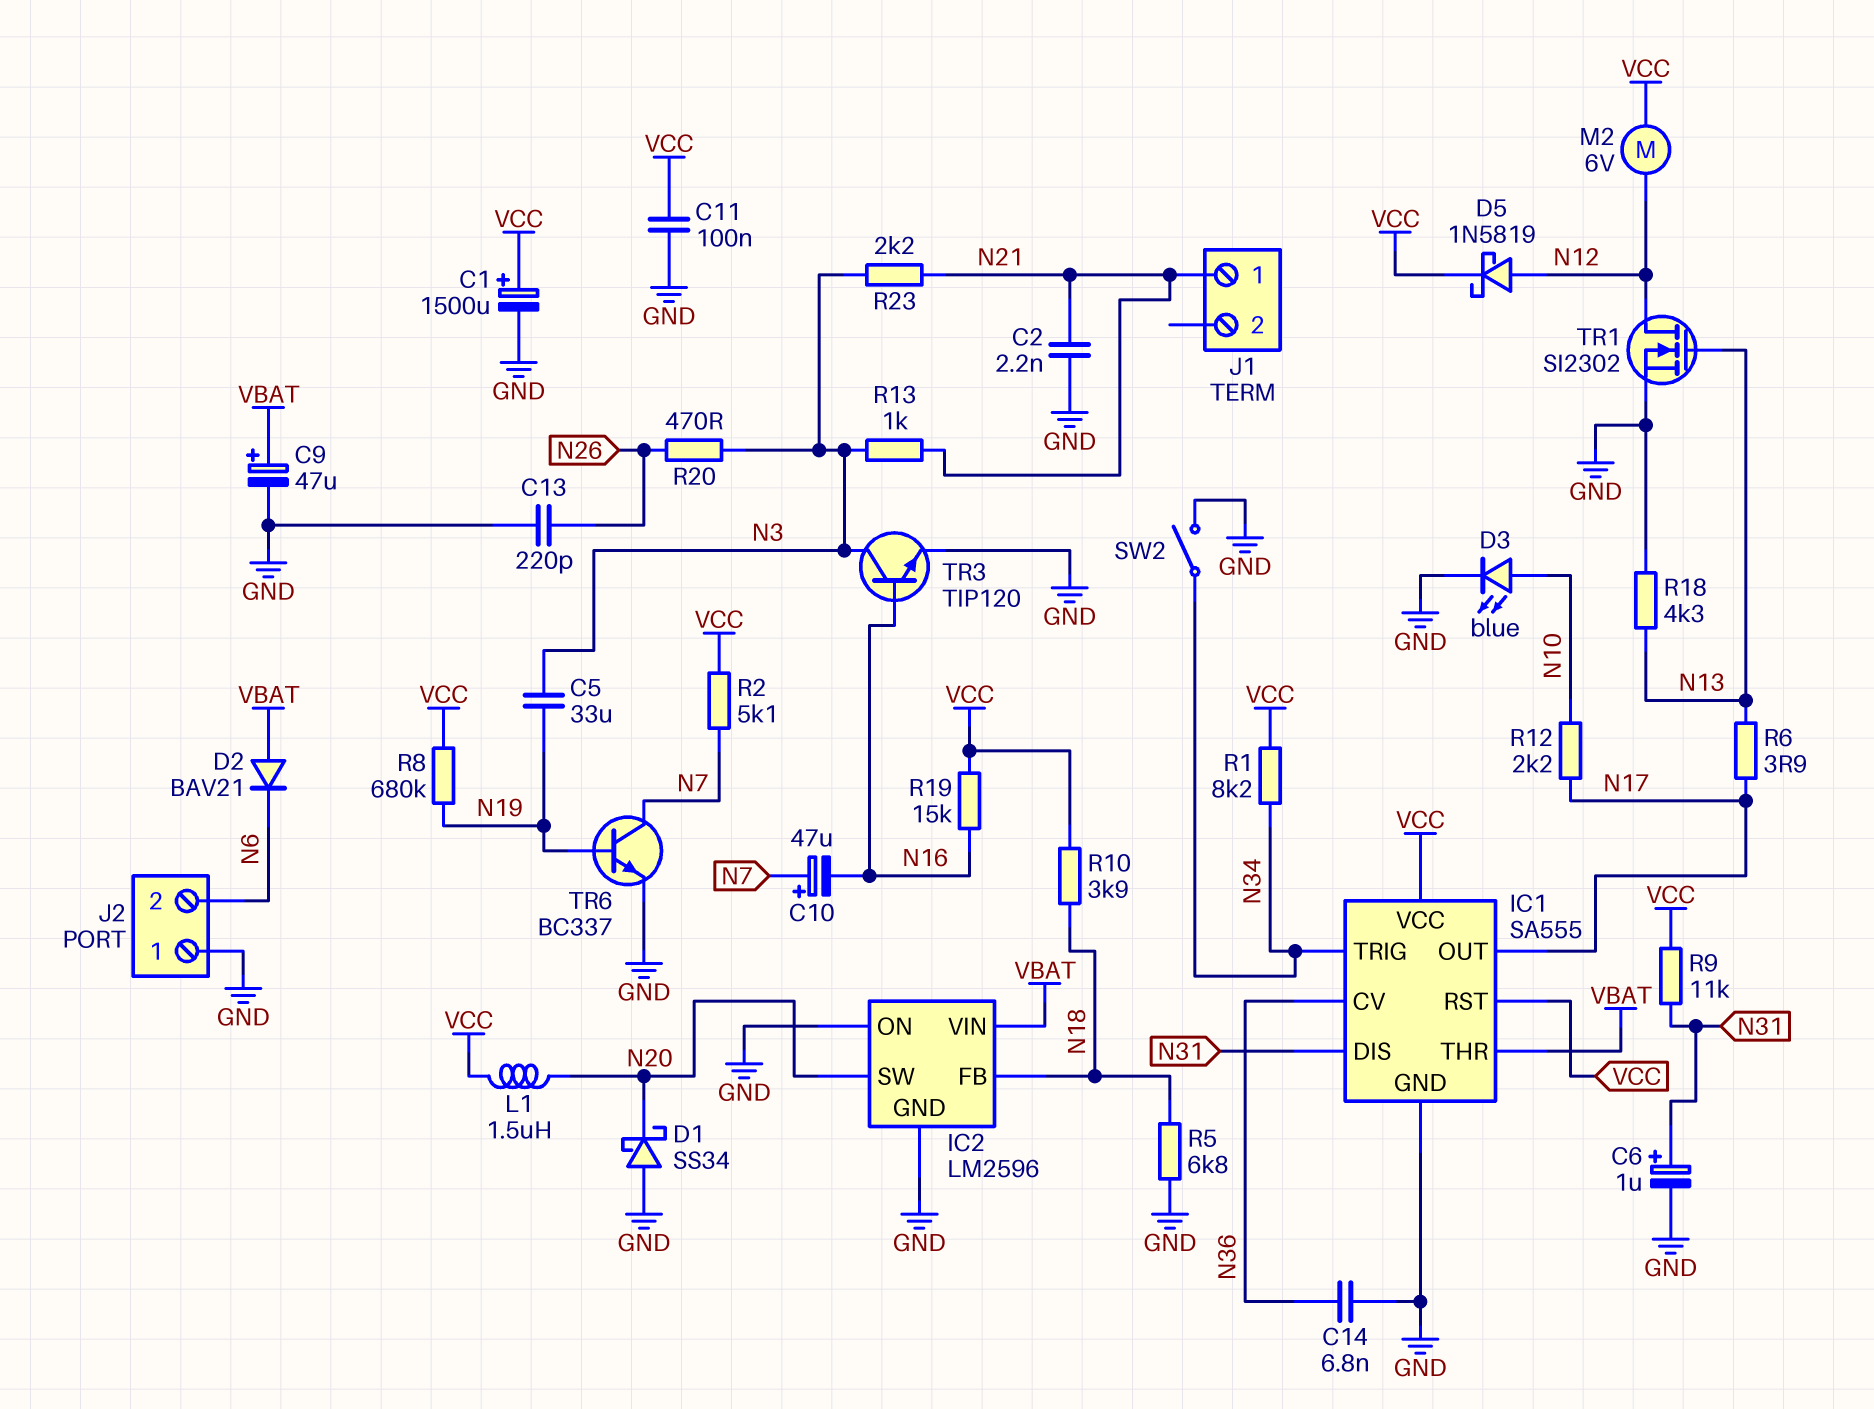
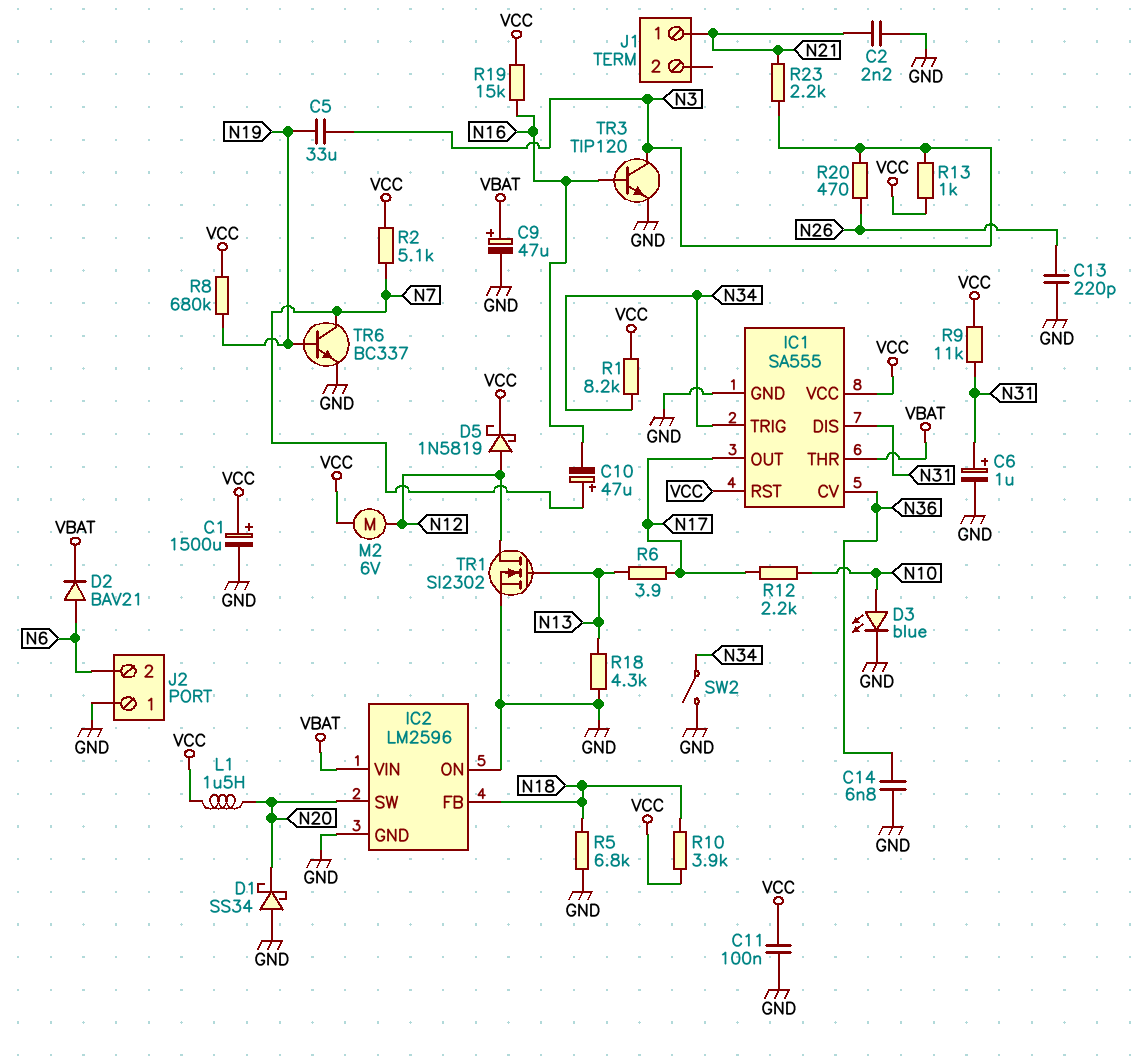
D2: diode BAV21 (A VBAT, K N6) -> diode BAV21 (A N6, K VBAT)
R13: 1k (N3, N21) -> 1k (N3, VCC)

